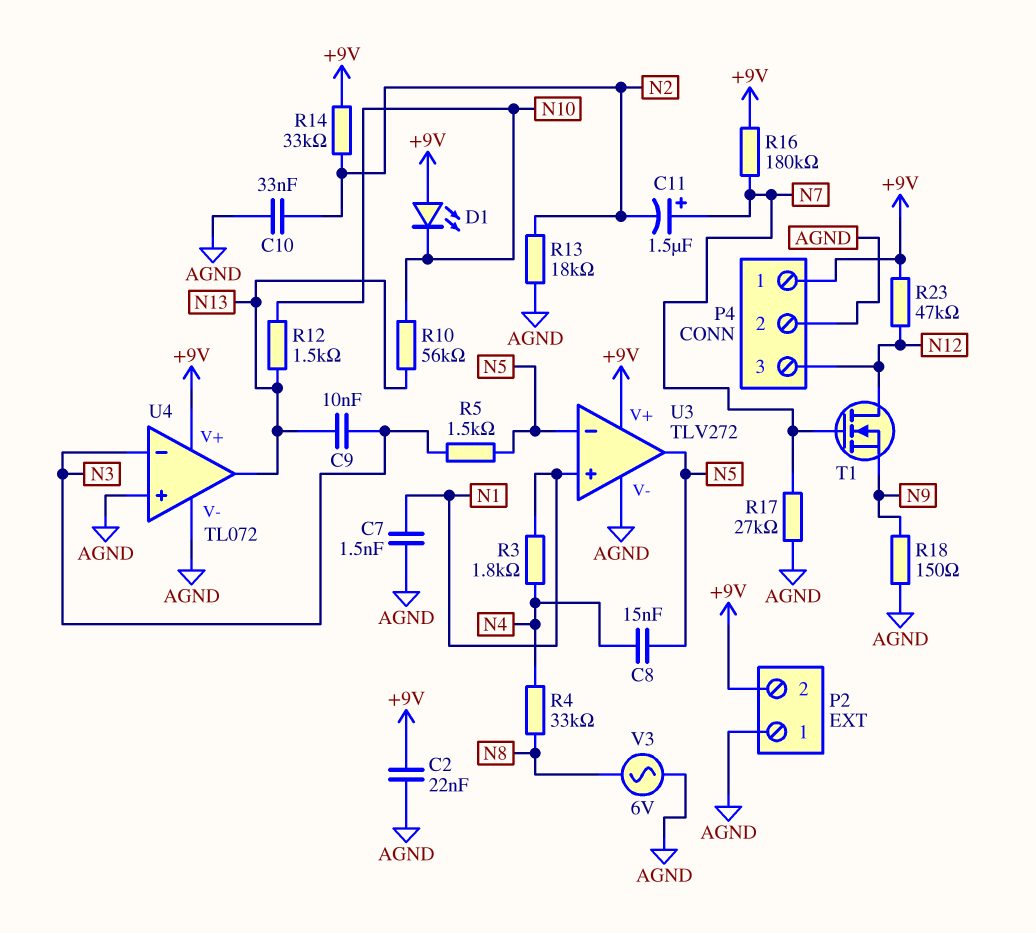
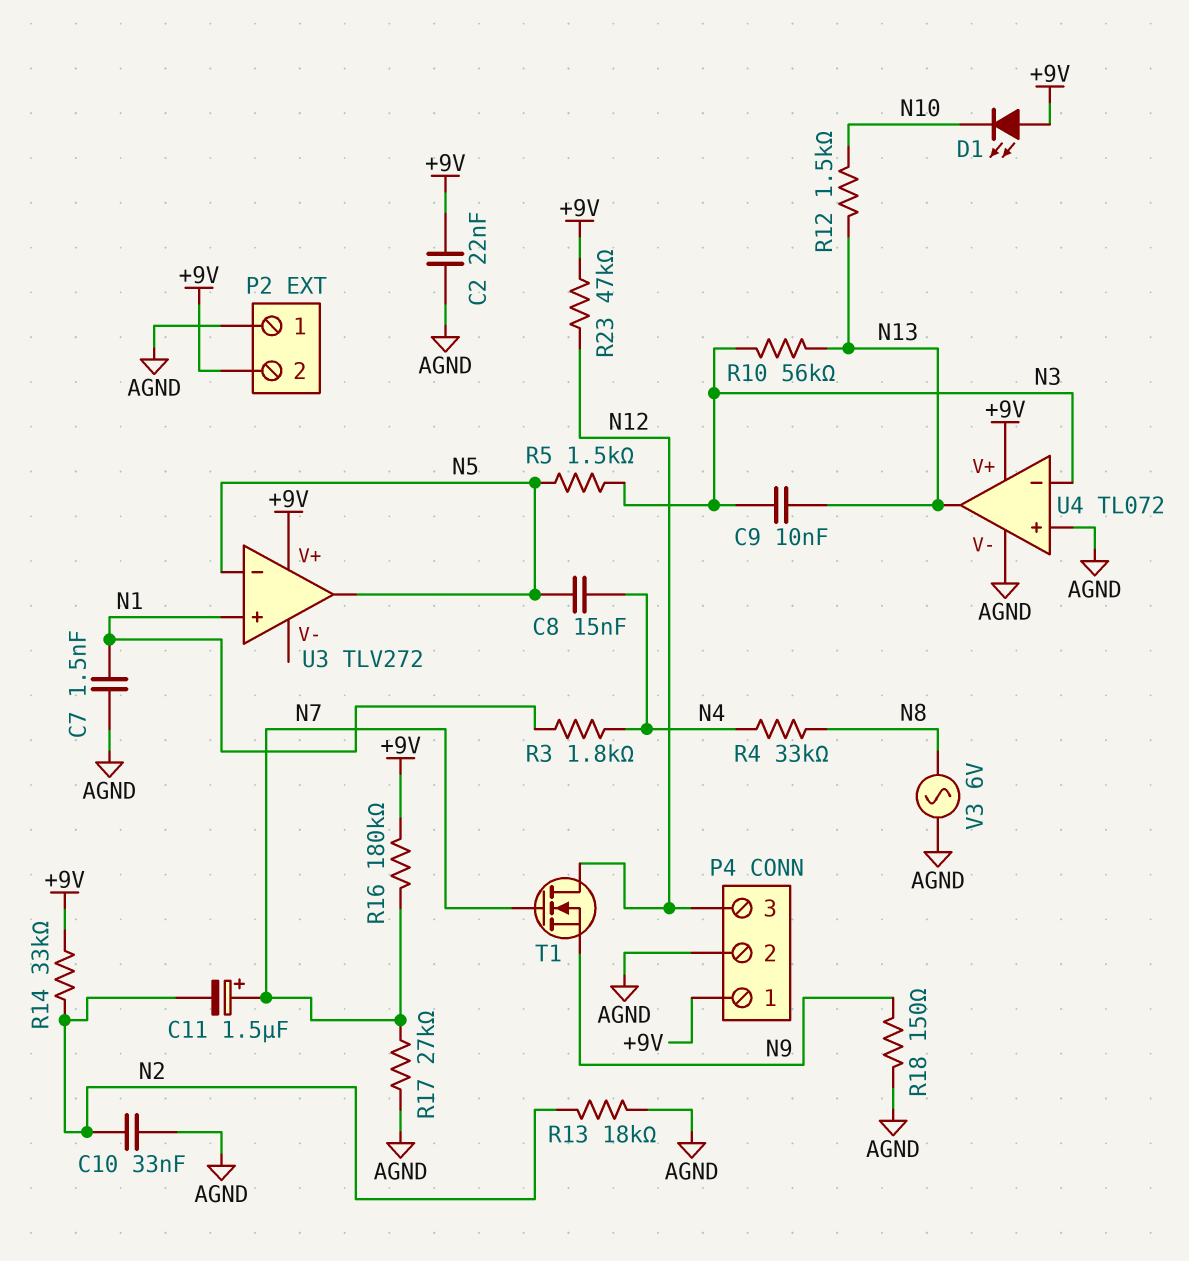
R10: 56k (N10, N13) -> 56k (N3, N13)
U3 pin V-: AGND -> none

